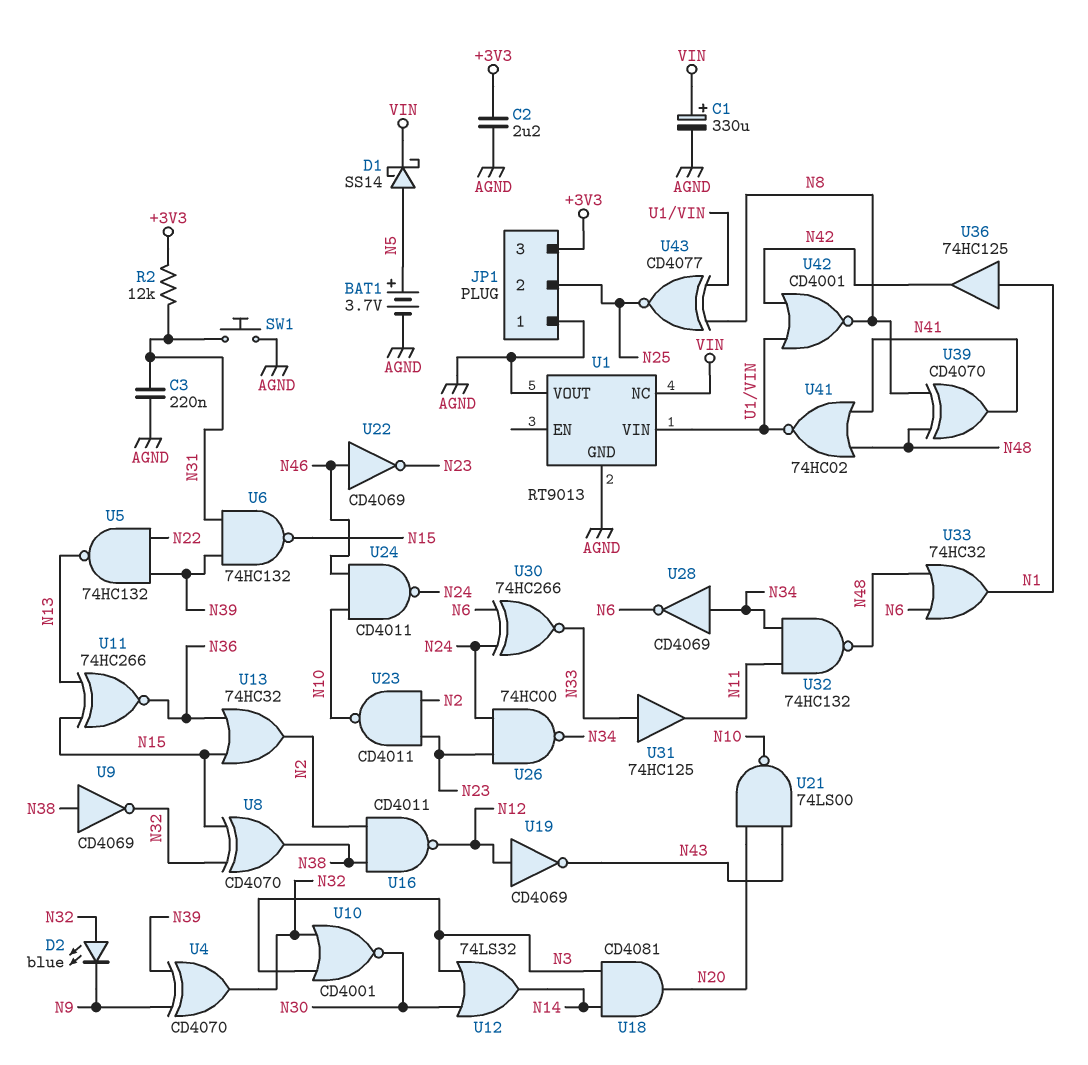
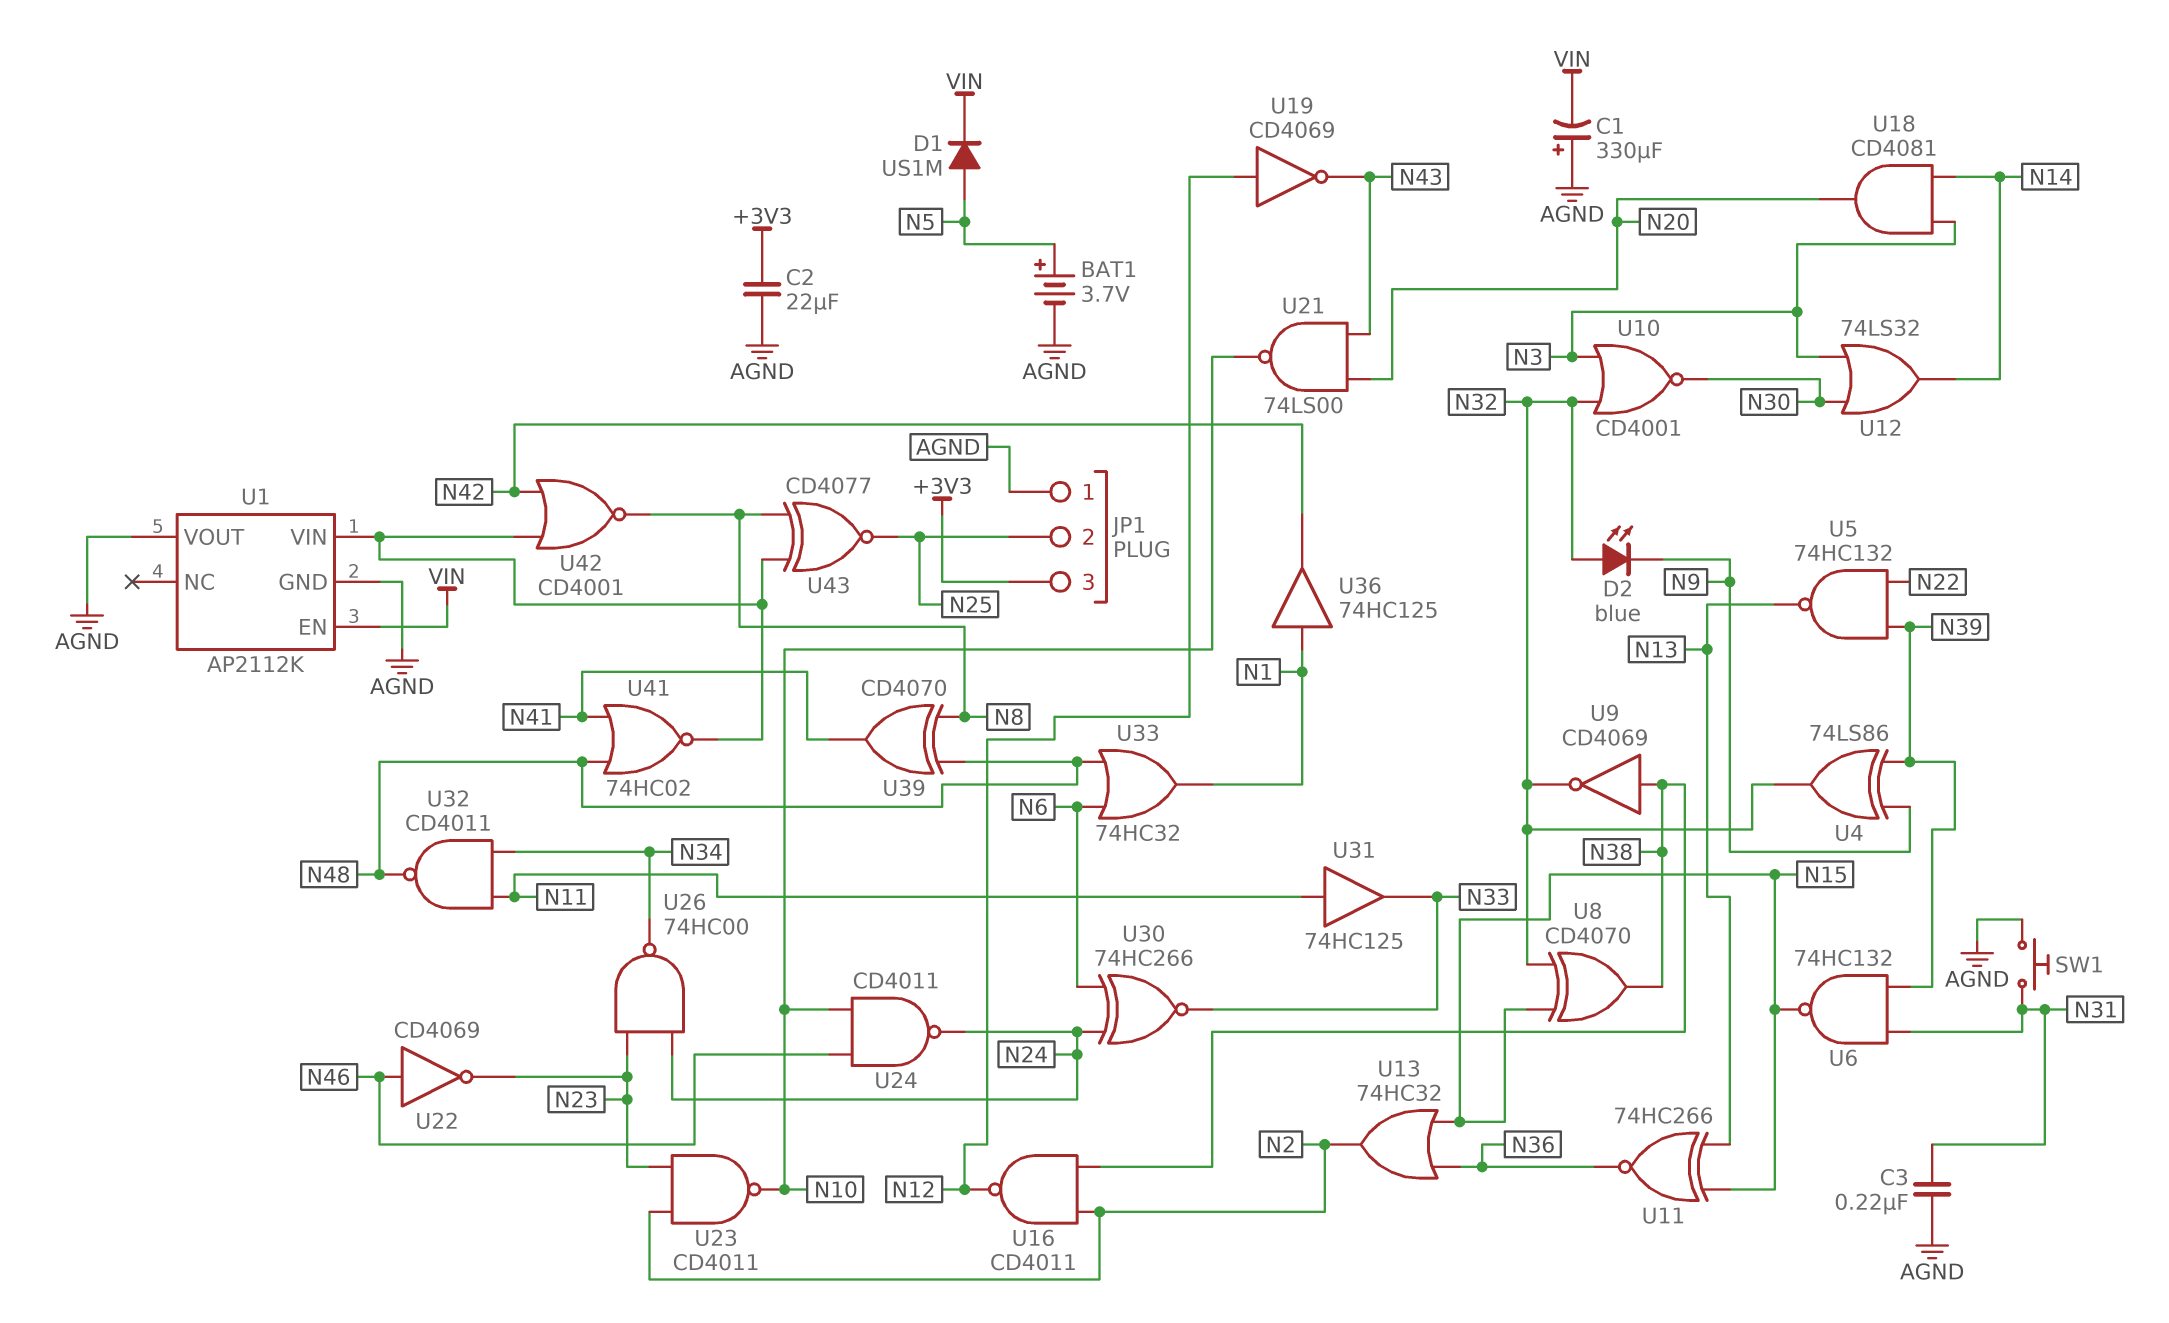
C1: 330uF (plus VIN, minus AGND) -> 330uF (plus AGND, minus VIN)
C2: 2.2uF (+3V3, AGND) -> 22uF (+3V3, AGND)
D1: schottky SS14 (A N5, K VIN) -> diode US1M (A N5, K VIN)
R2: 12k (+3V3, N31) -> none
U1: RT9013 -> AP2112K
U1 pin EN: none -> VIN
U1 pin NC: VIN -> none
U4: XOR CD4070 (in N9, in N39, out N32) -> XOR 74LS86 (in N9, in N39, out N32)
U28: NOT CD4069 (in N34, out N6) -> none
U31: buffer 74HC125 (in N33, out N11) -> buffer 74HC125 (in N11, out N33)
U32: NAND 74HC132 (in N11, in N34, out N48) -> NAND CD4011 (in N11, in N34, out N48)

